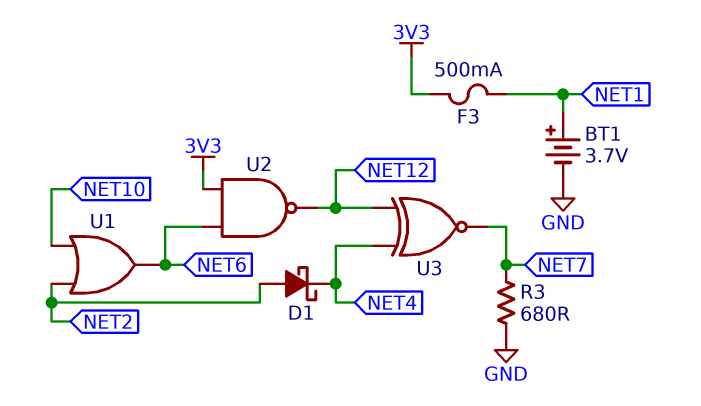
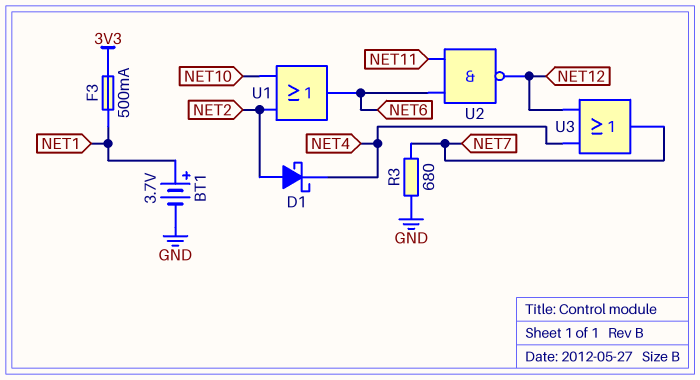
U2: NAND (in 3V3, in NET6, out NET12) -> NAND (in NET6, in NET11, out NET12)
U3: XNOR (in NET4, in NET12, out NET7) -> OR (in NET4, in NET12, out NET7)

